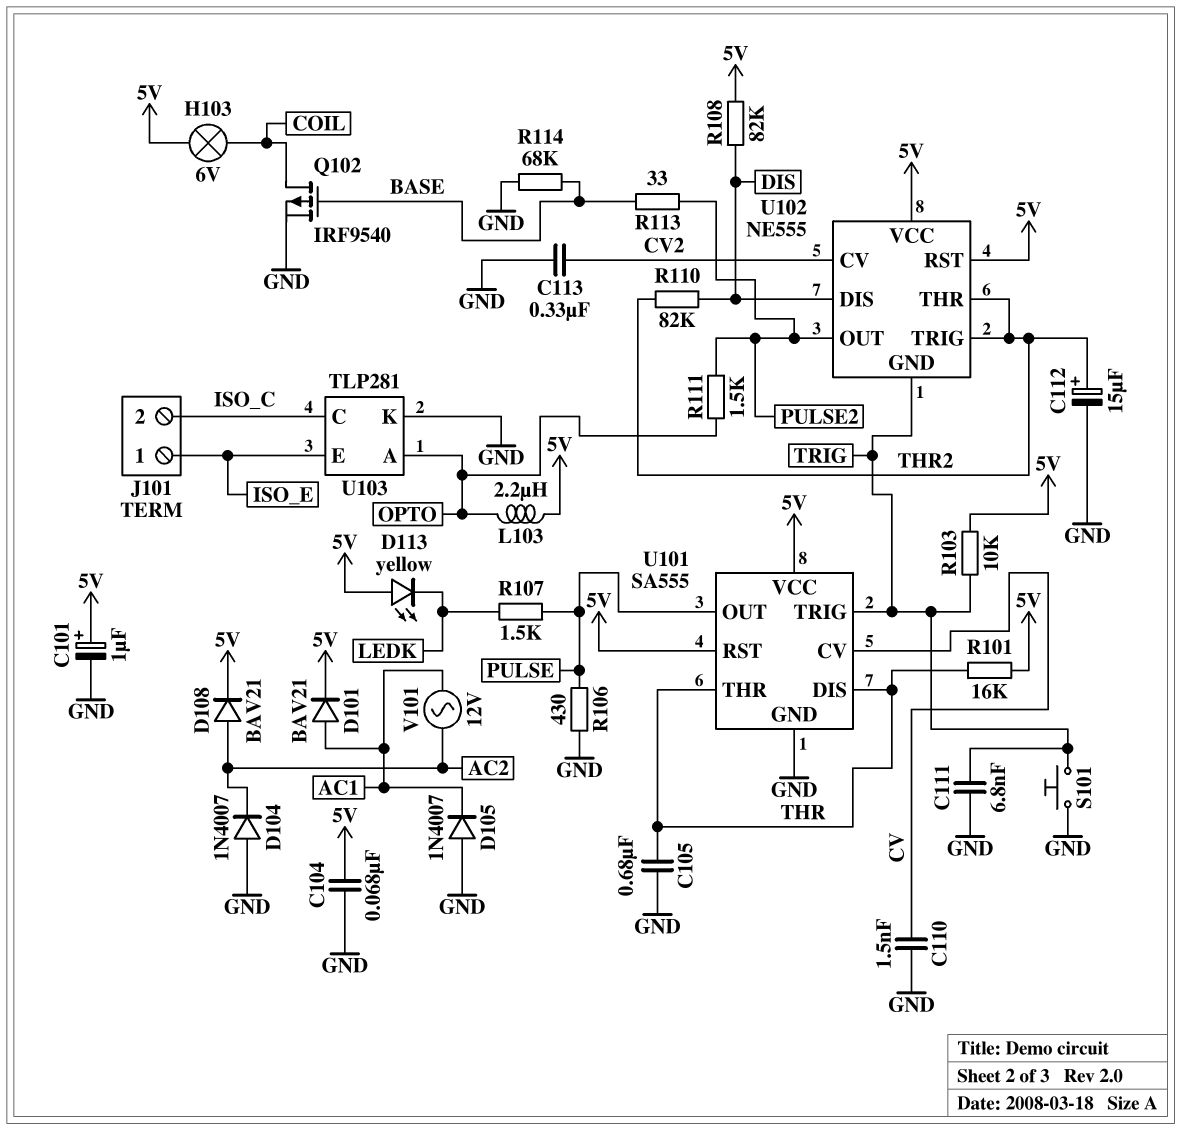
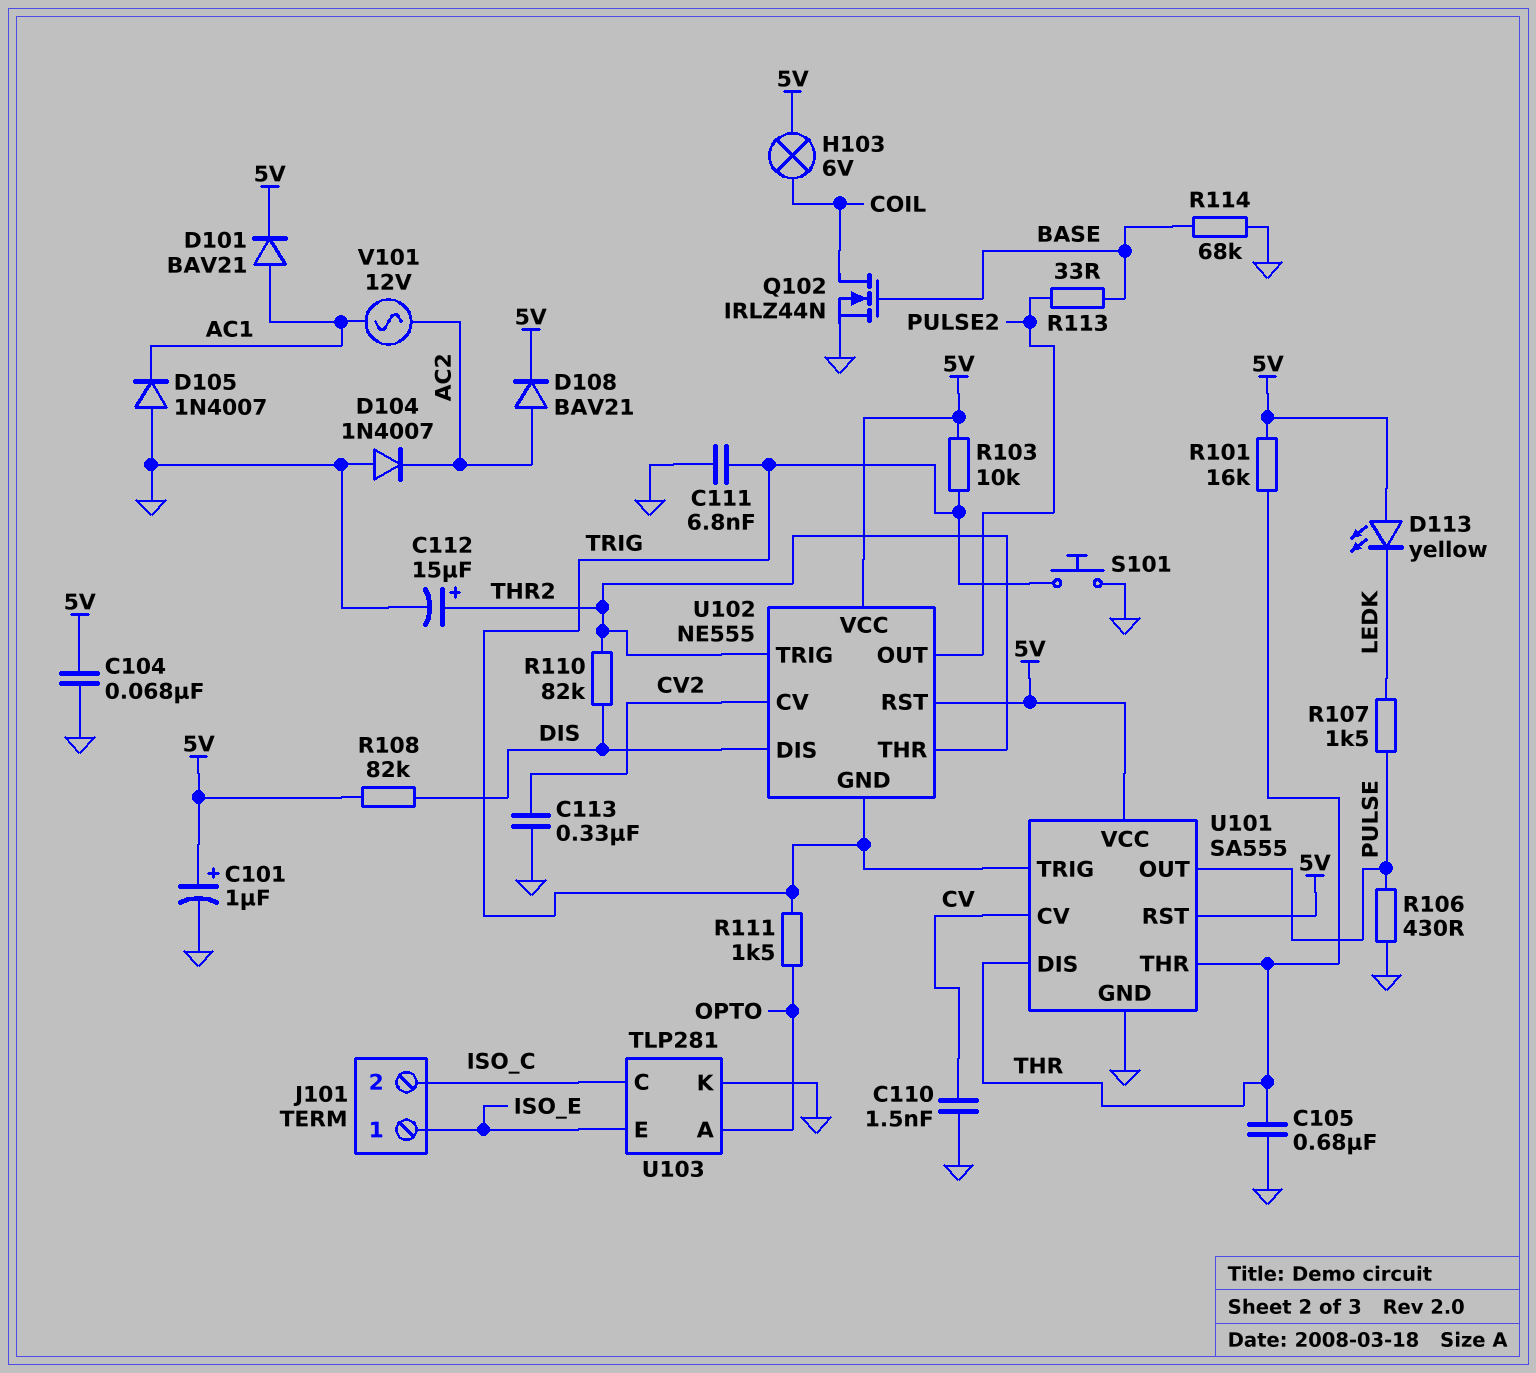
L103: 2.2uH (5V, OPTO) -> none
Q102: PMOS IRF9540 (G BASE, D COIL, S GND) -> NMOS IRLZ44N (G BASE, D COIL, S GND)
R111: 1.5k (OPTO, PULSE2) -> 1.5k (OPTO, TRIG)

